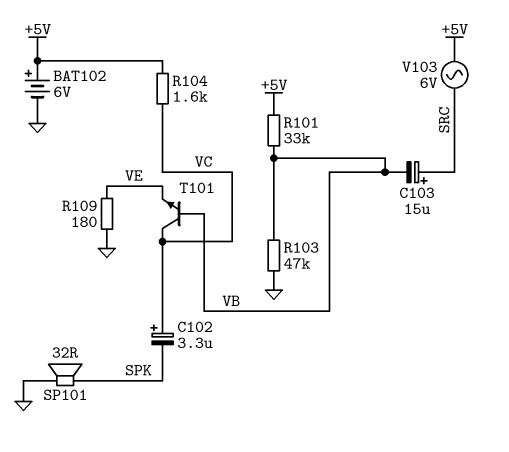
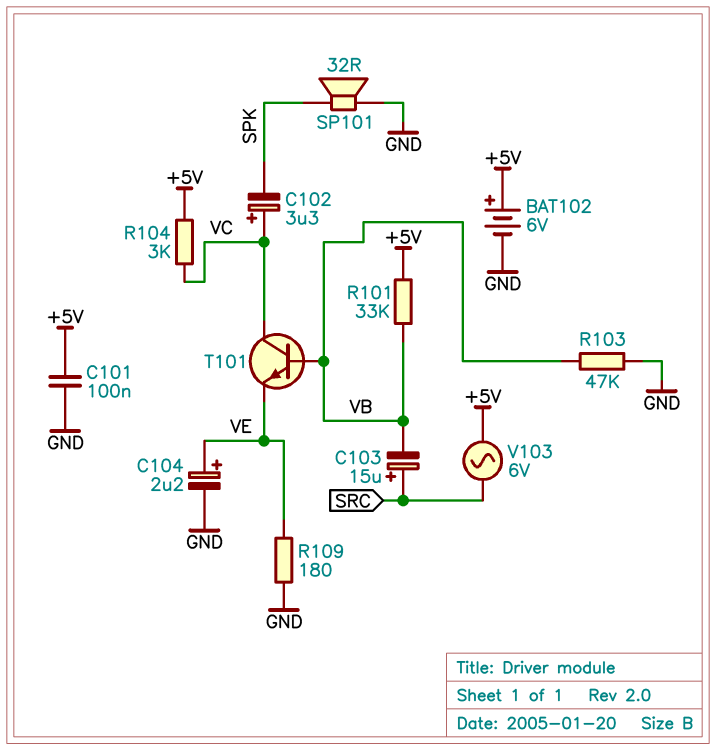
C101: none -> 100nF (+5V, GND)
C104: none -> 2.2uF (plus VE, minus GND)
R104: 1.6k (+5V, VC) -> 3k (+5V, VC)

